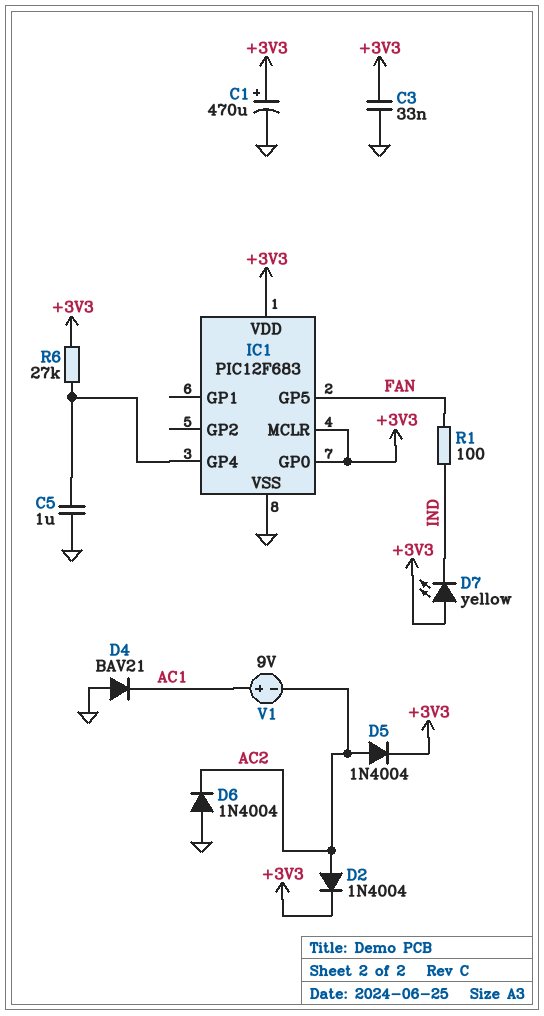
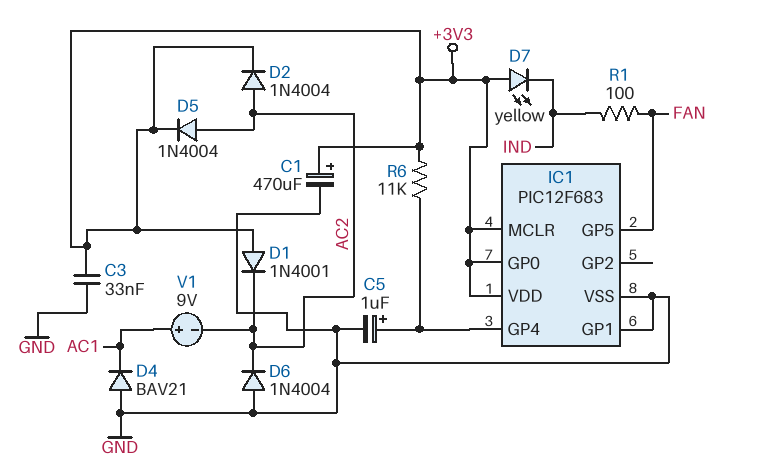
C5: 1uF (GND, IC1/GP4) -> 1uF (plus IC1/GP4, minus GND)
D1: none -> diode 1N4001 (A +3V3, K AC2)
IC1 pin GP1: none -> GND
R6: 27k (+3V3, IC1/GP4) -> 11k (+3V3, IC1/GP4)

